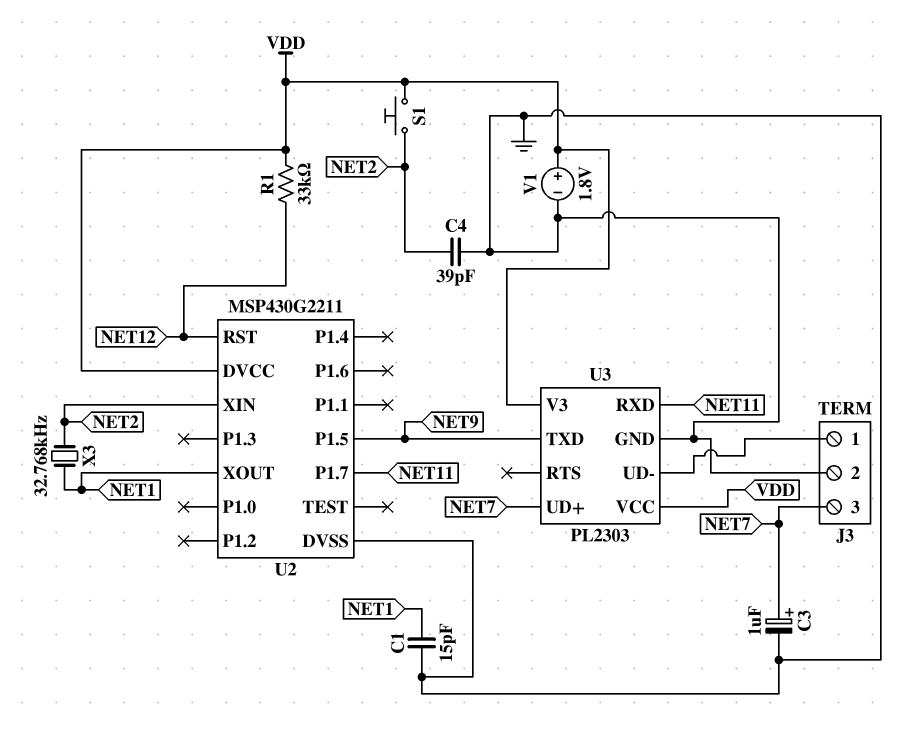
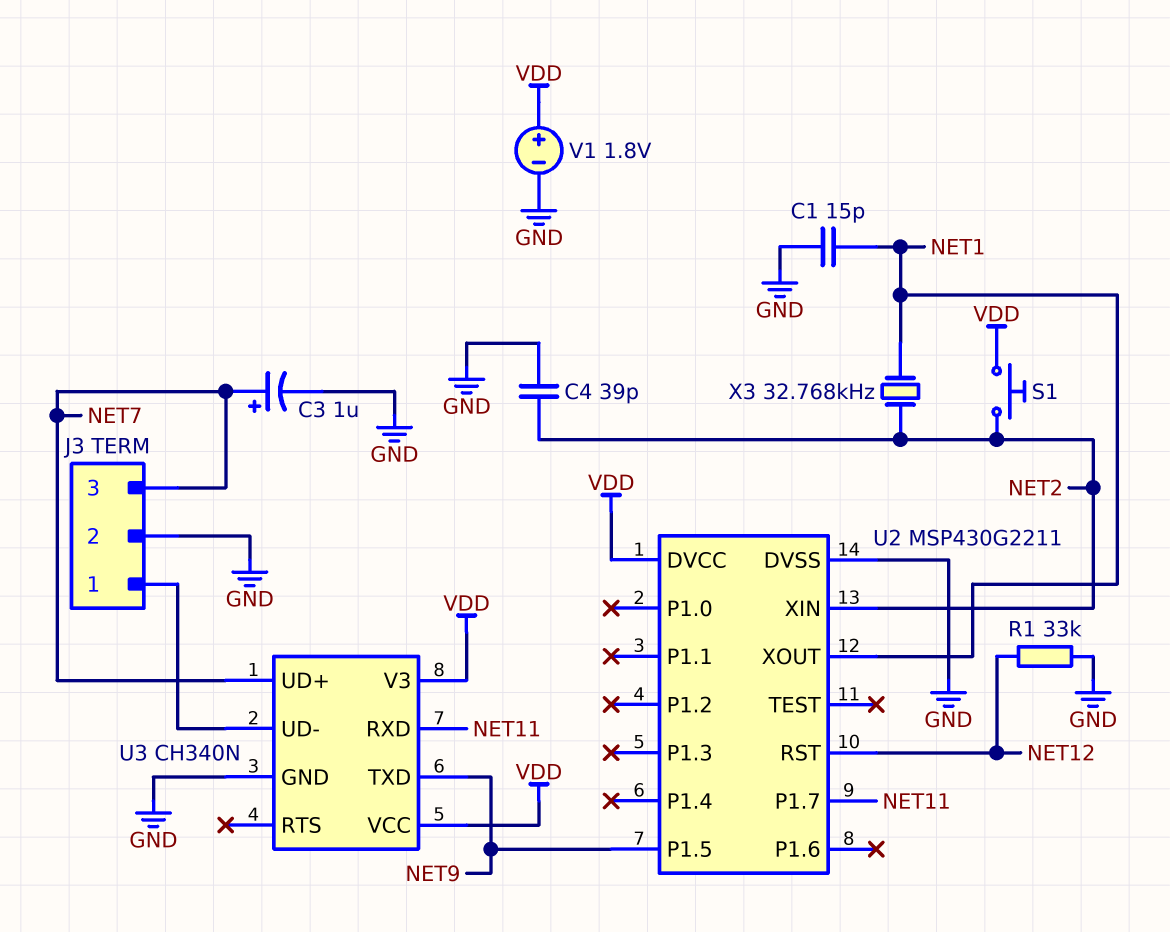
R1: 33k (NET12, VDD) -> 33k (GND, NET12)
U3: PL2303 -> CH340N

